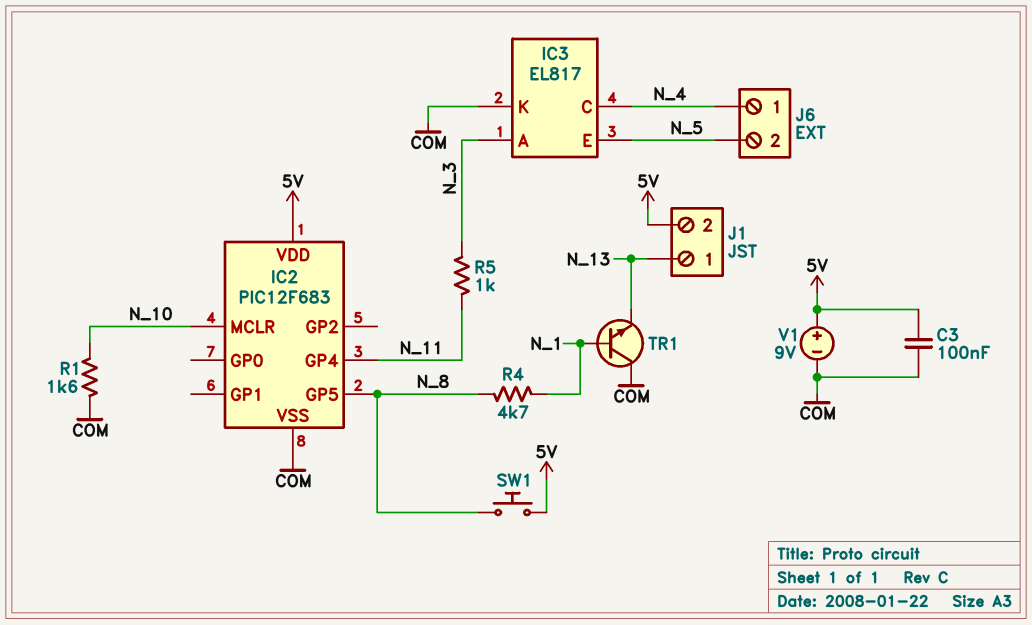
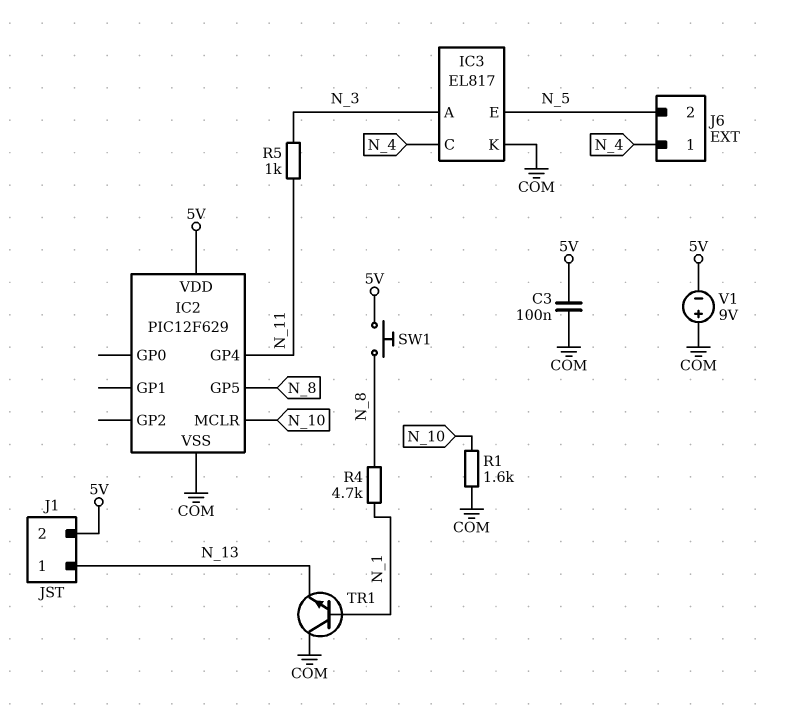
IC2: PIC12F683 -> PIC12F629
V1: 9V (plus 5V, minus COM) -> 9V (plus COM, minus 5V)

